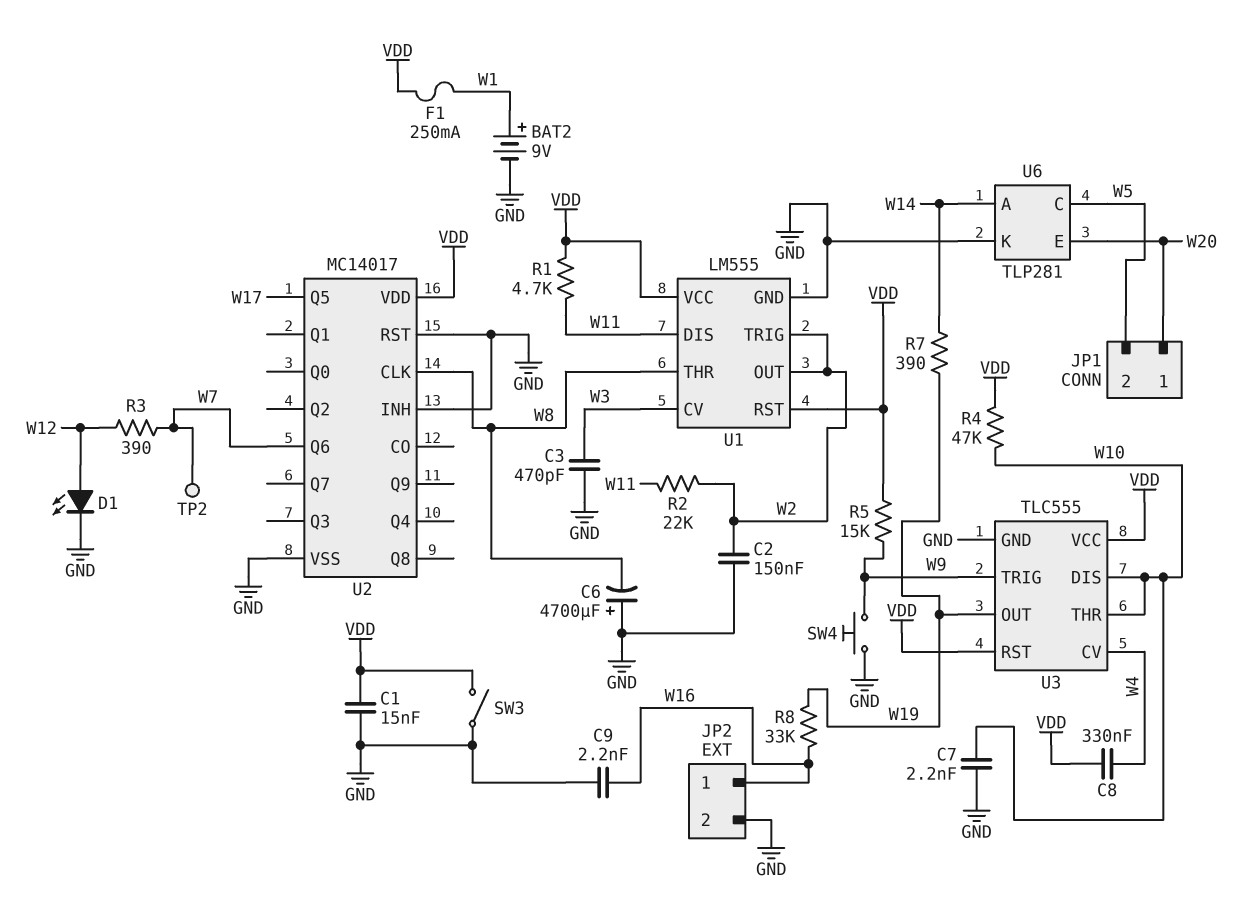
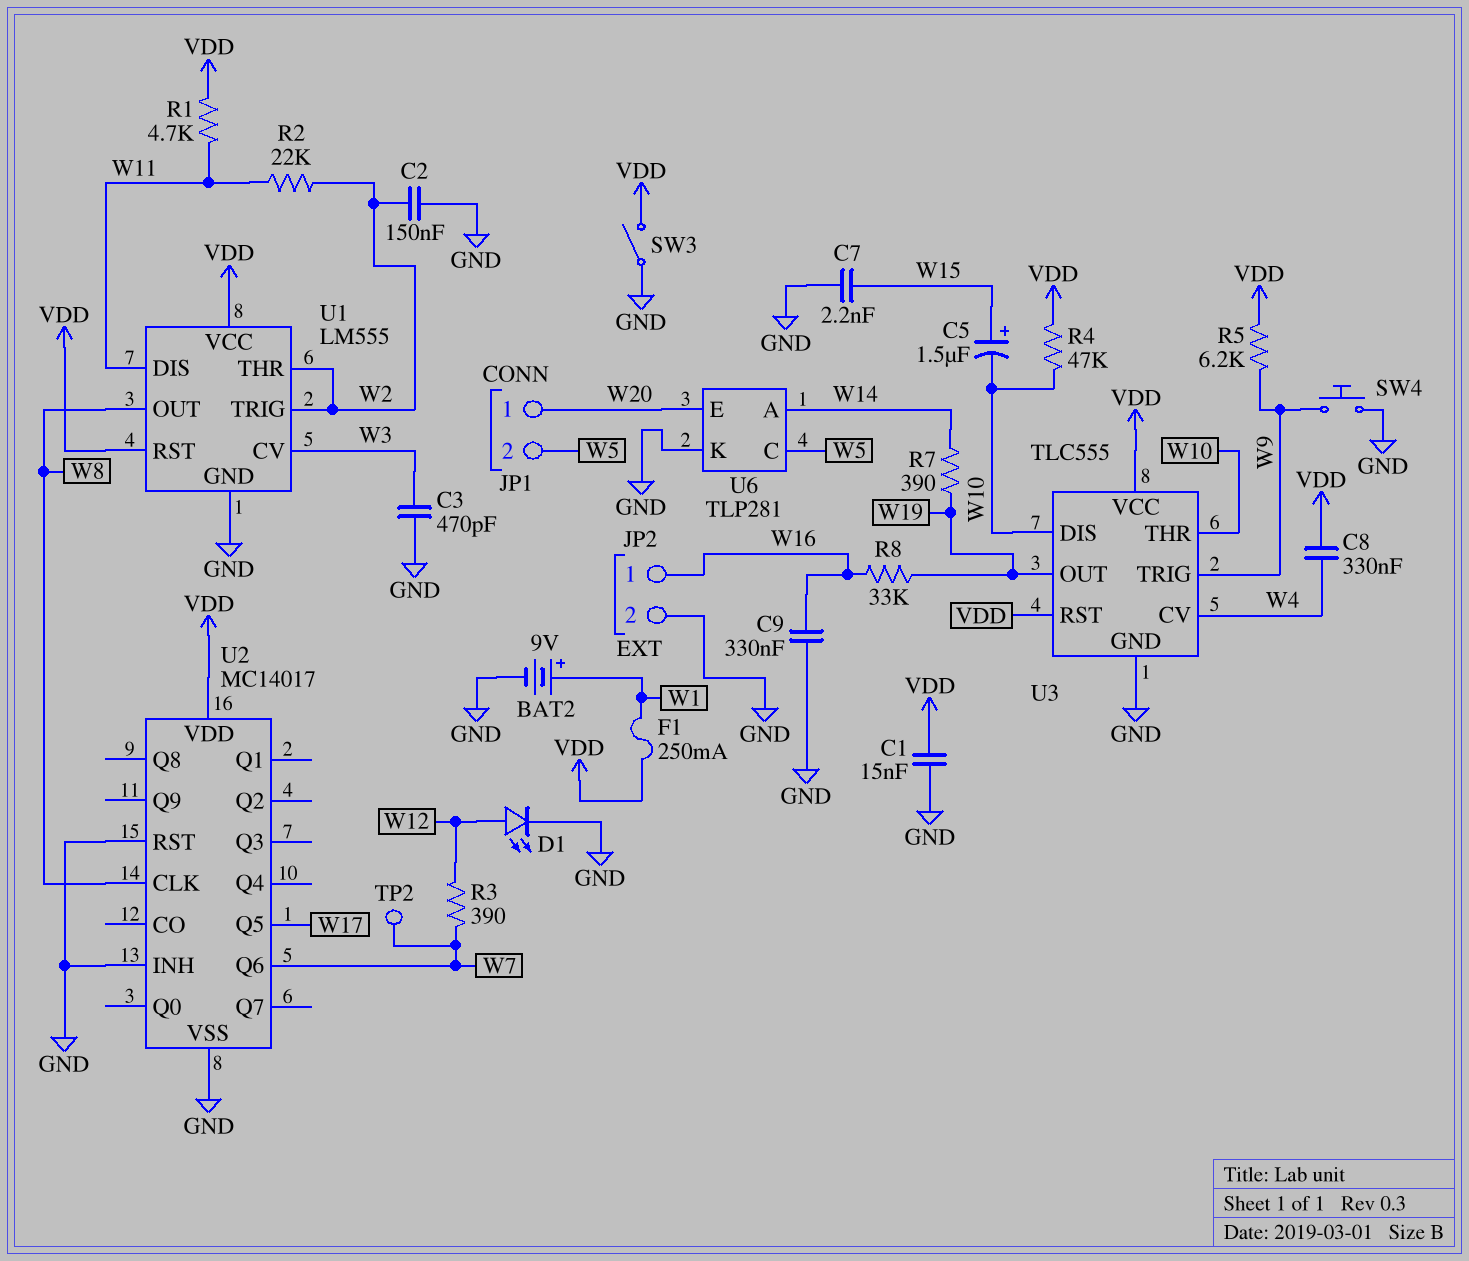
C5: none -> 1.5uF (plus W15, minus W10)
C6: 4700uF (plus GND, minus W8) -> none
C7: 2.2nF (GND, W10) -> 2.2nF (GND, W15)
C9: 2.2nF (GND, W16) -> 330nF (GND, W16)
R5: 15k (VDD, W9) -> 6.2k (VDD, W9)
U1 pin OUT: W2 -> W8
U1 pin THR: W8 -> W2

